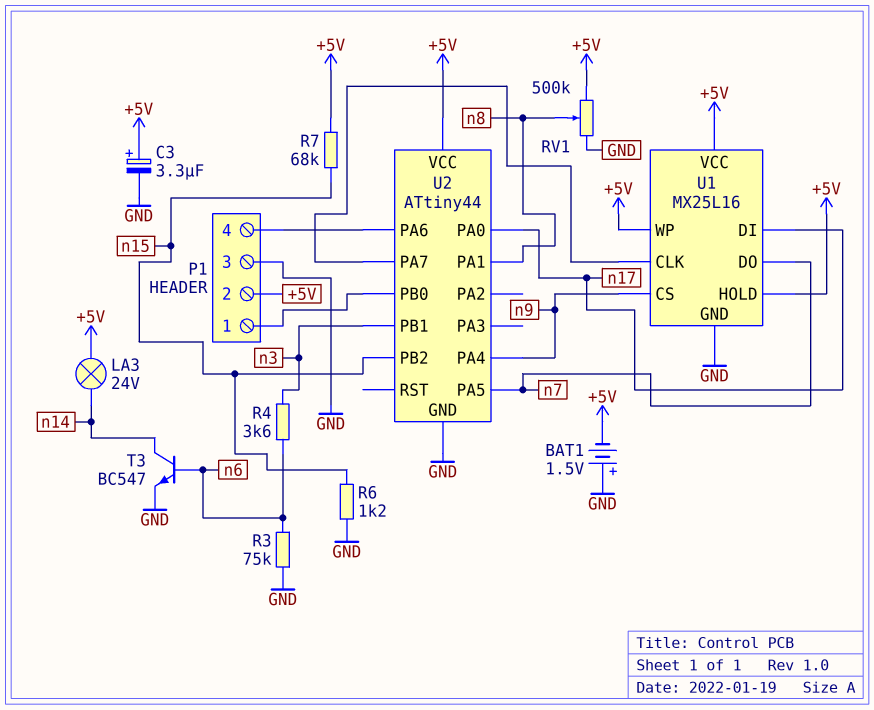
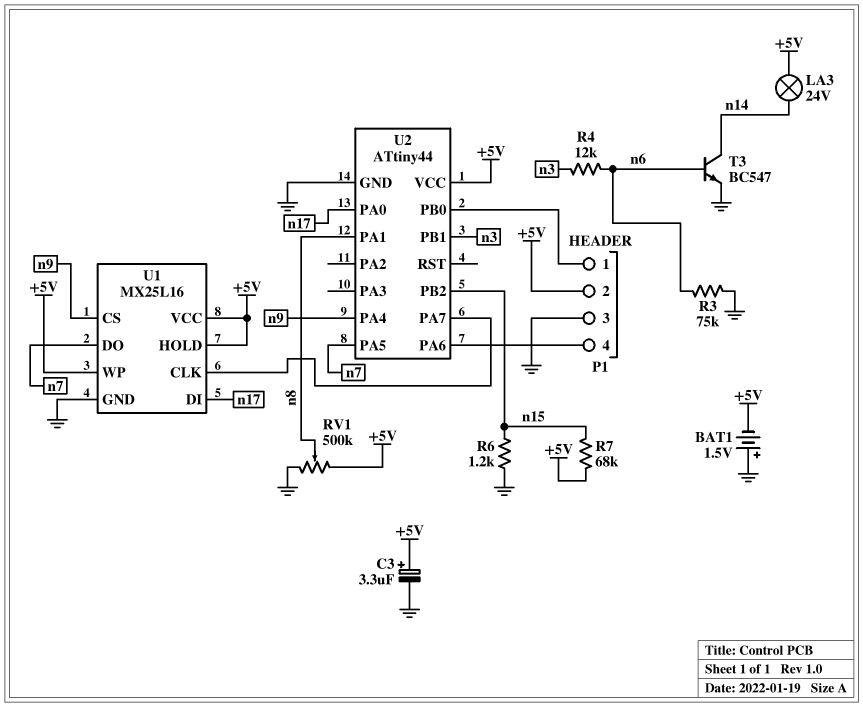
R4: 3.6k (n3, n6) -> 12k (n3, n6)

